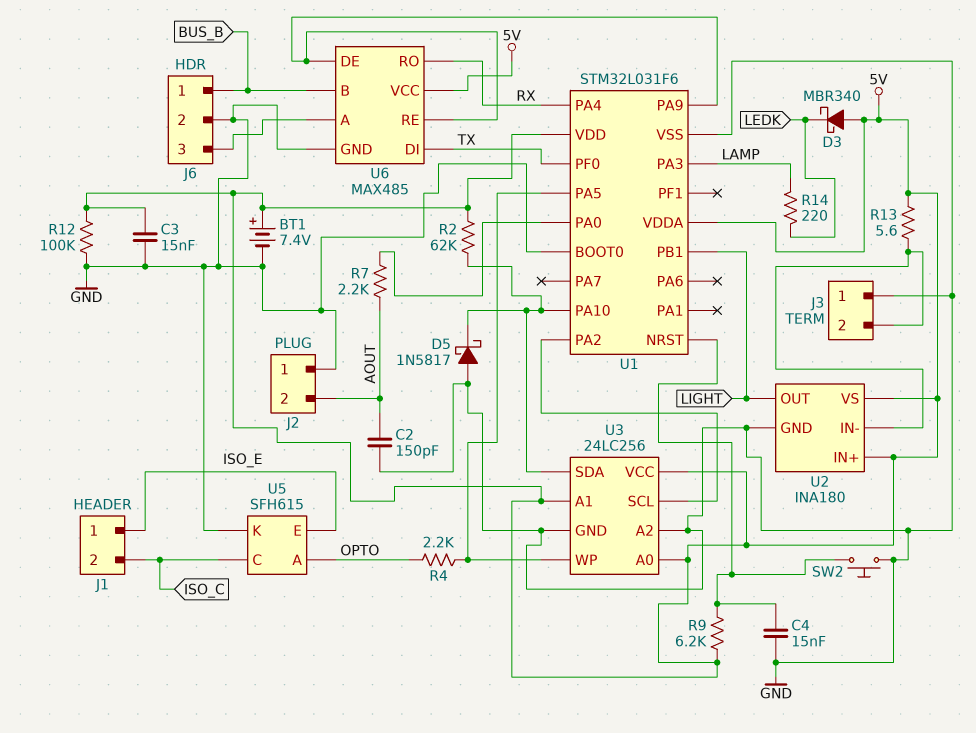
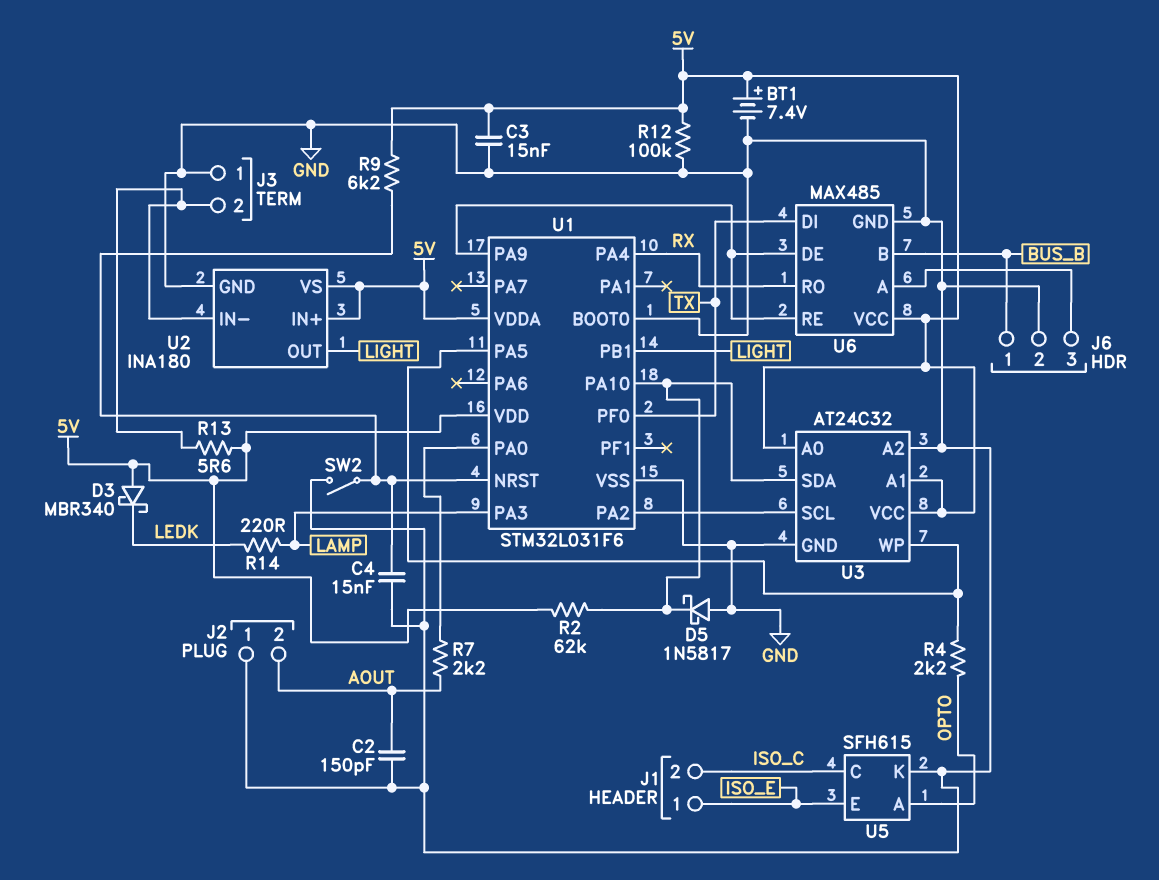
SW2: button (GND, U1/NRST) -> switch (GND, U1/NRST)
U3: 24LC256 -> AT24C32

